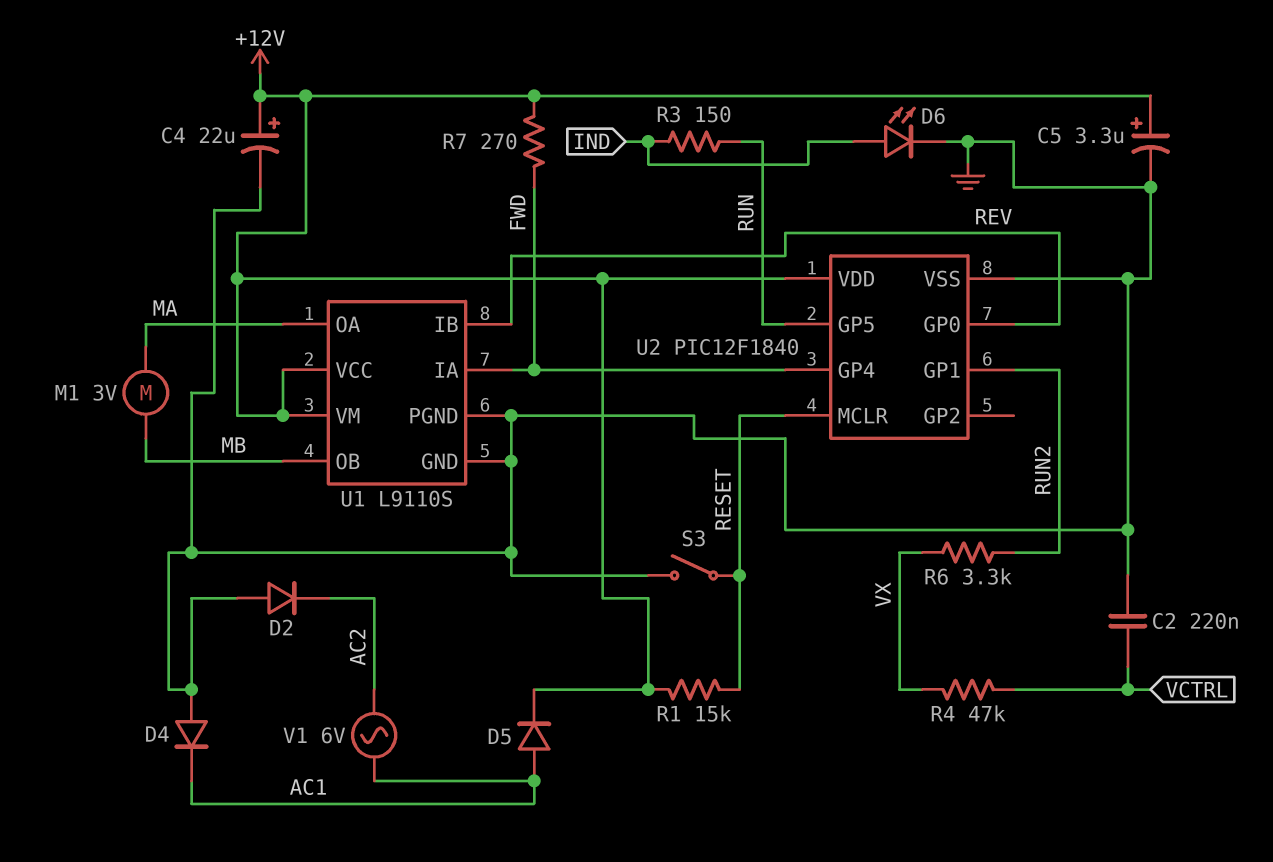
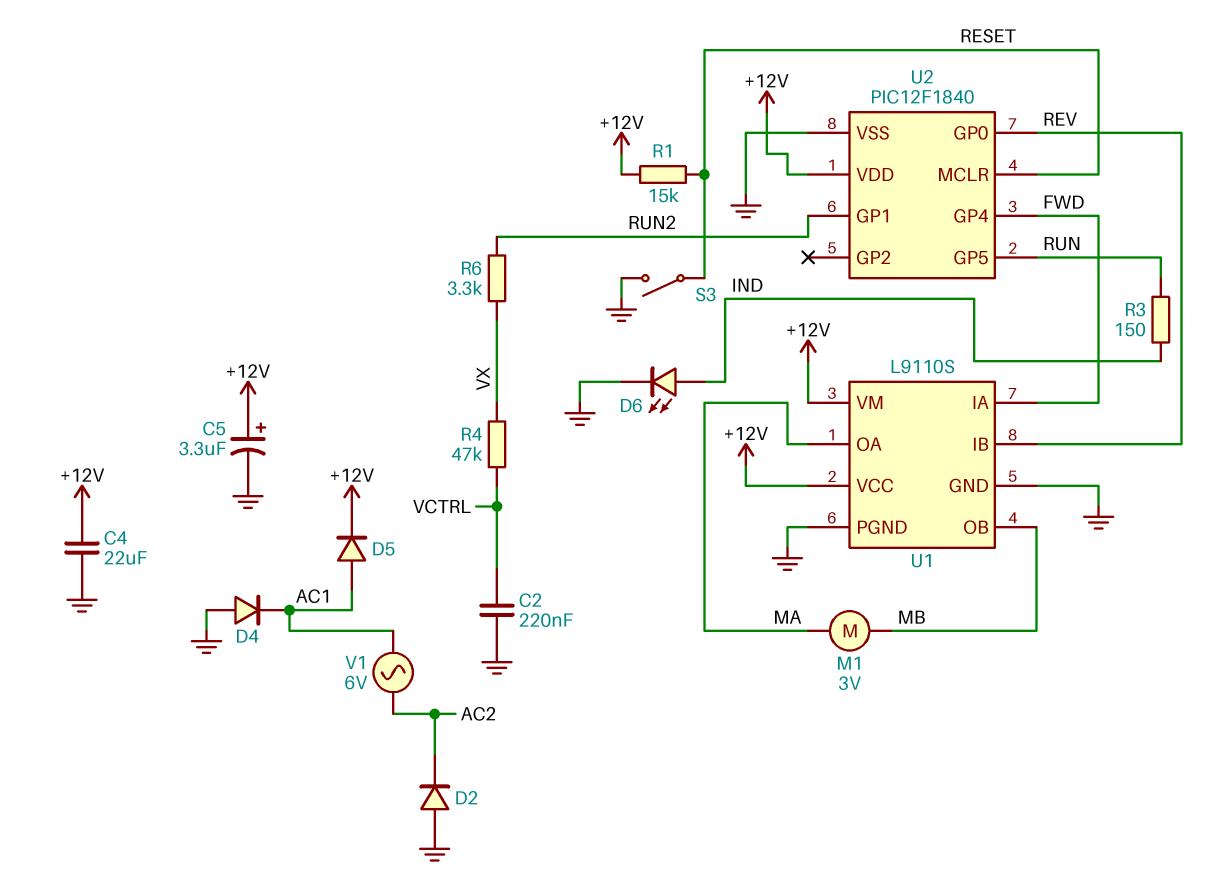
C4: 22uF (plus +12V, minus GND) -> 22uF (+12V, GND)
R7: 270 (+12V, FWD) -> none

